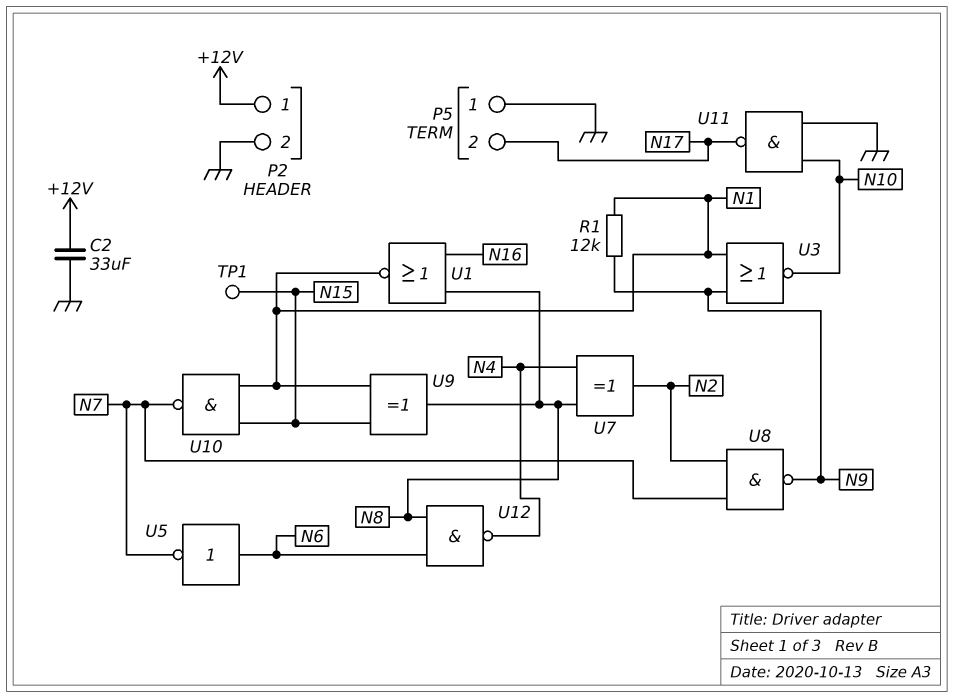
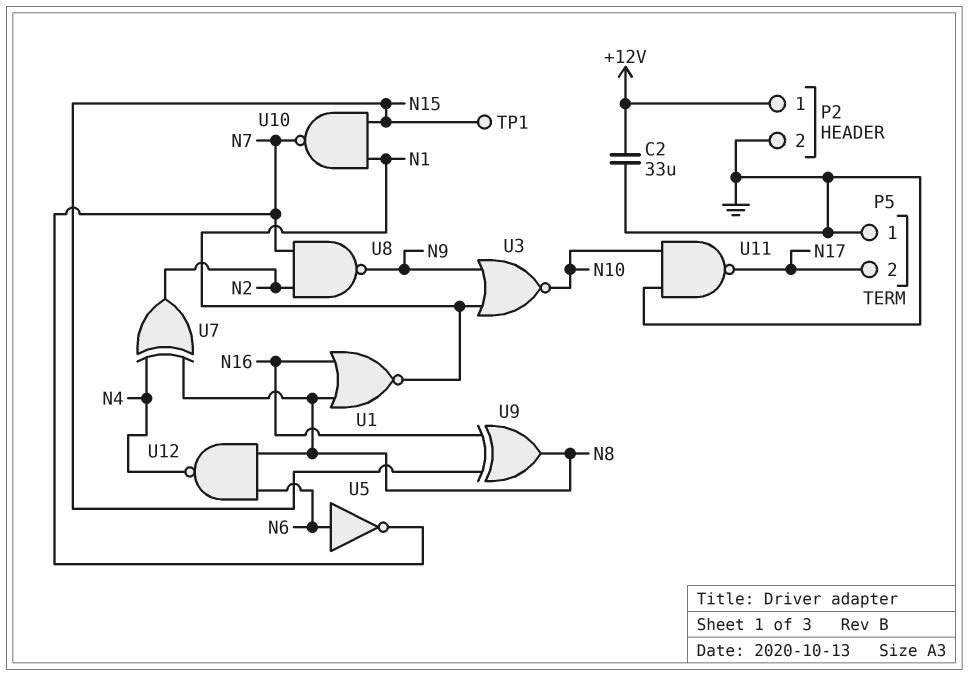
R1: 12k (N1, N9) -> none
U9: XOR (in N1, in N15, out N8) -> XOR (in N15, in N16, out N8)

